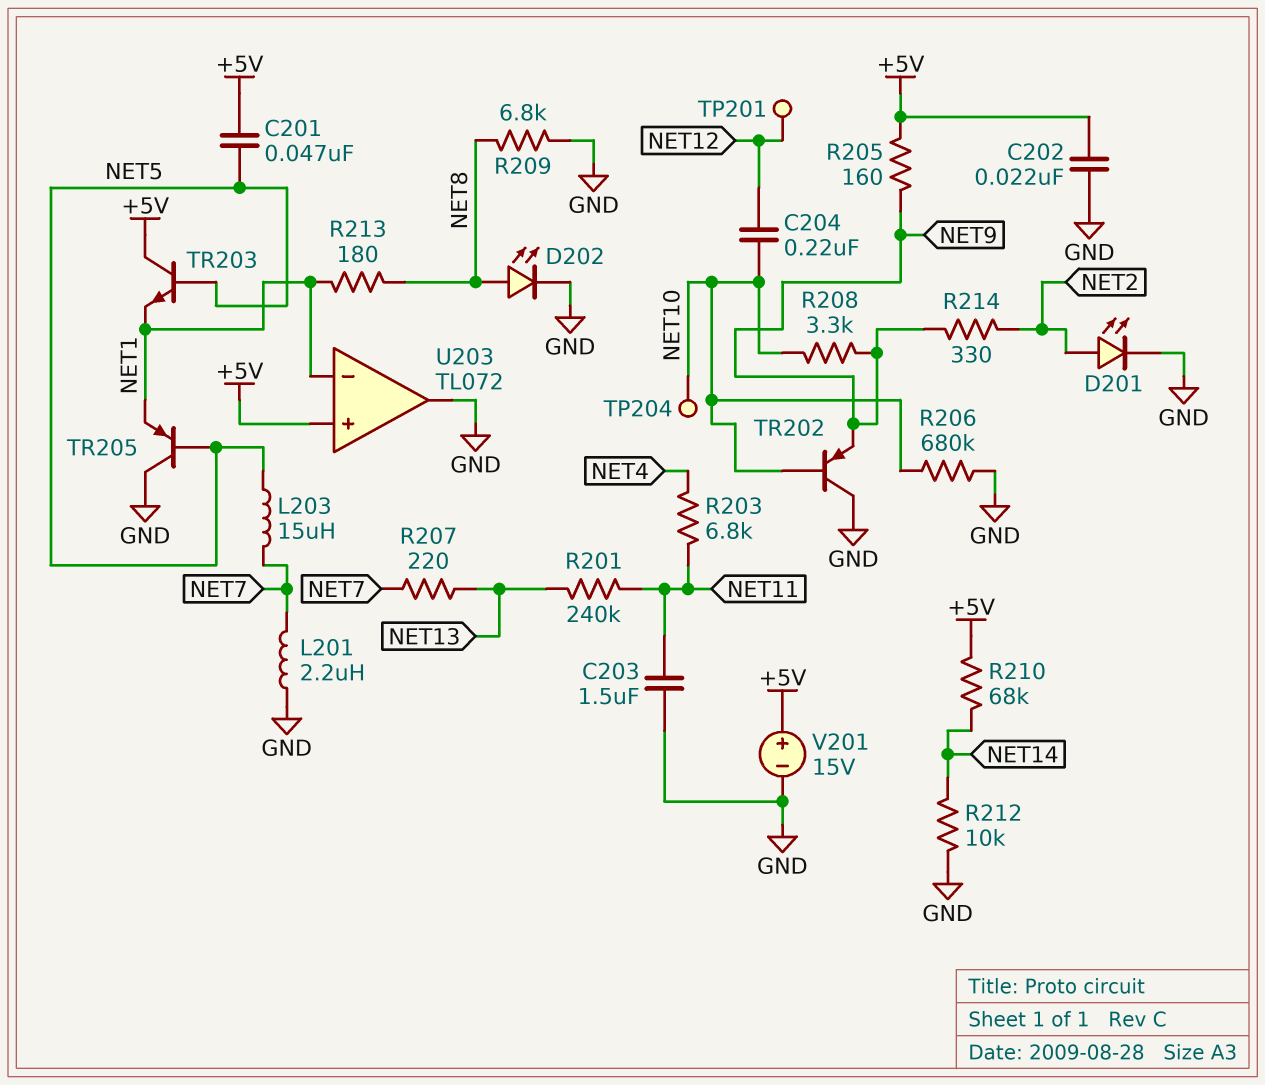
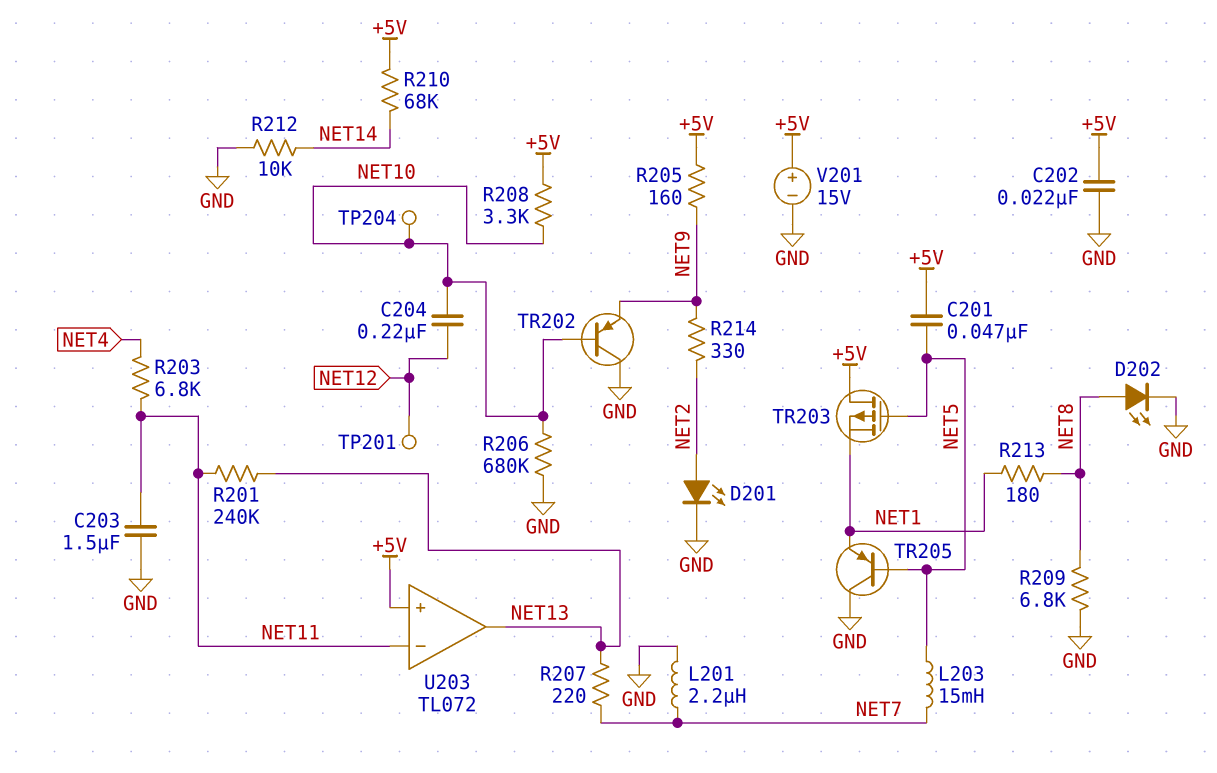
L203: 15uH (NET5, NET7) -> 15mH (NET5, NET7)
R208: 3.3k (NET9, NET10) -> 3.3k (+5V, NET10)
TR203: NPN (B NET5, C +5V, E NET1) -> PMOS (G NET5, D +5V, S NET1)
U203 pin in-: NET1 -> NET11
U203 pin out: GND -> NET13

